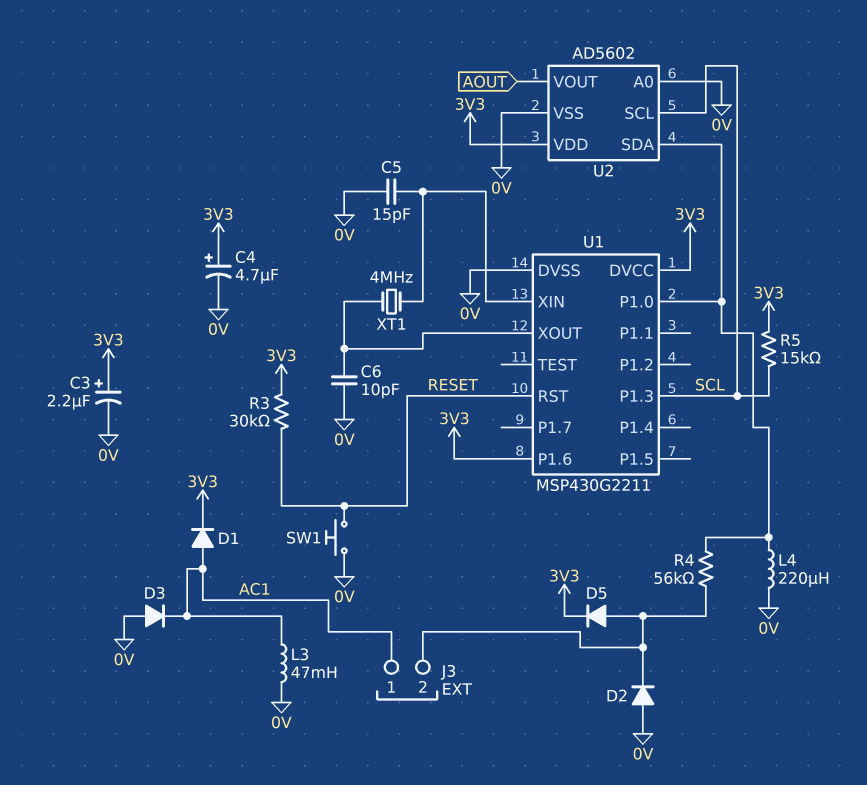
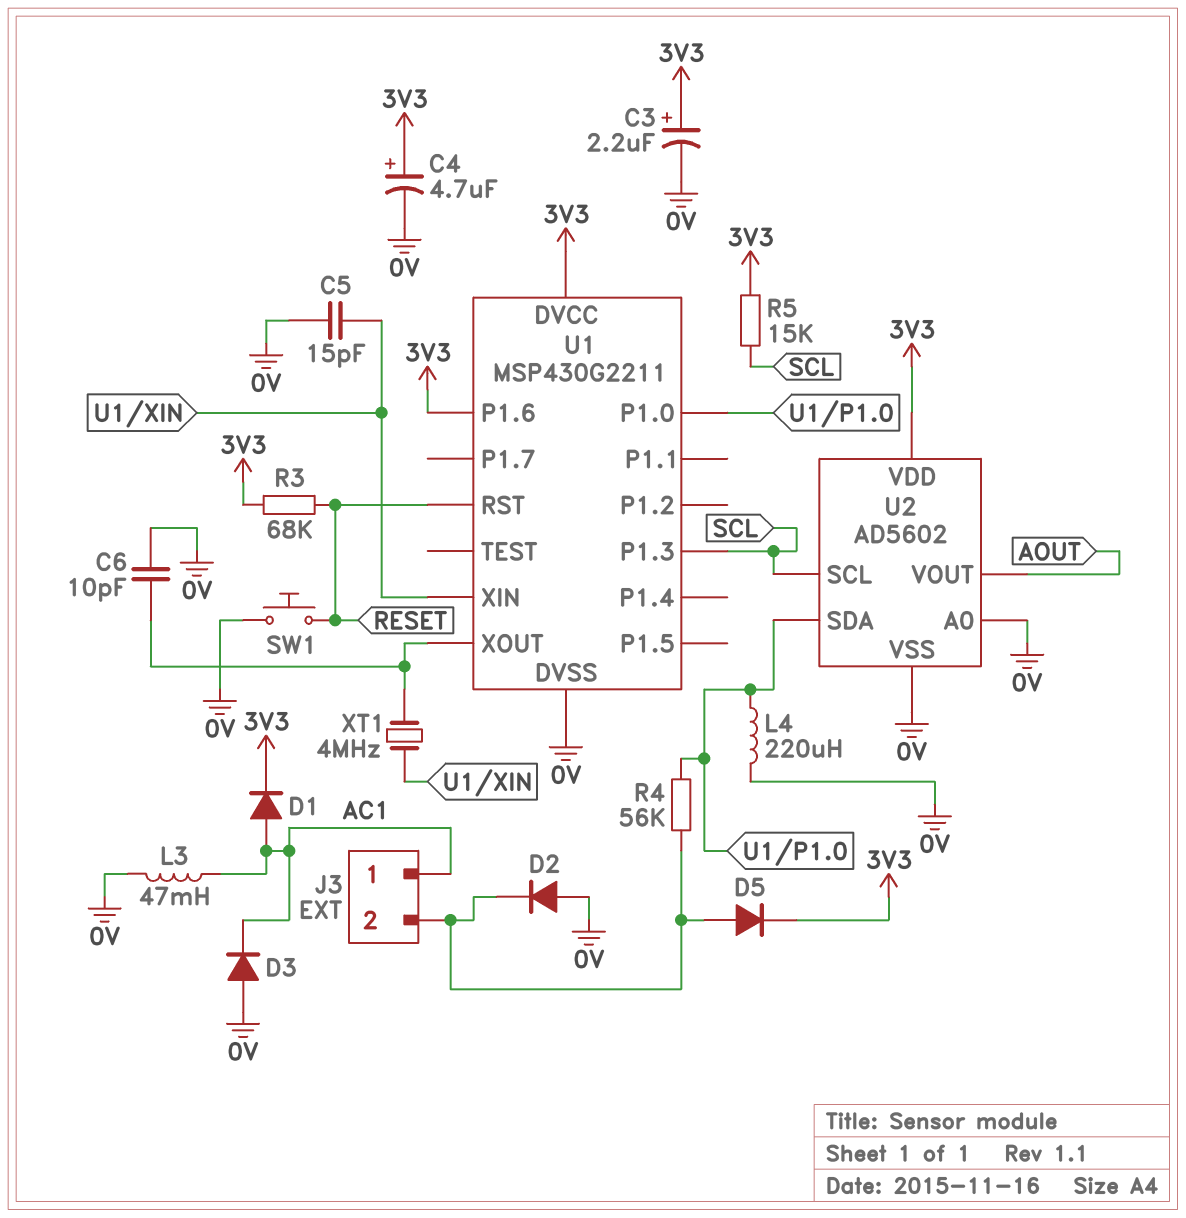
R3: 30k (3V3, RESET) -> 68k (3V3, RESET)

